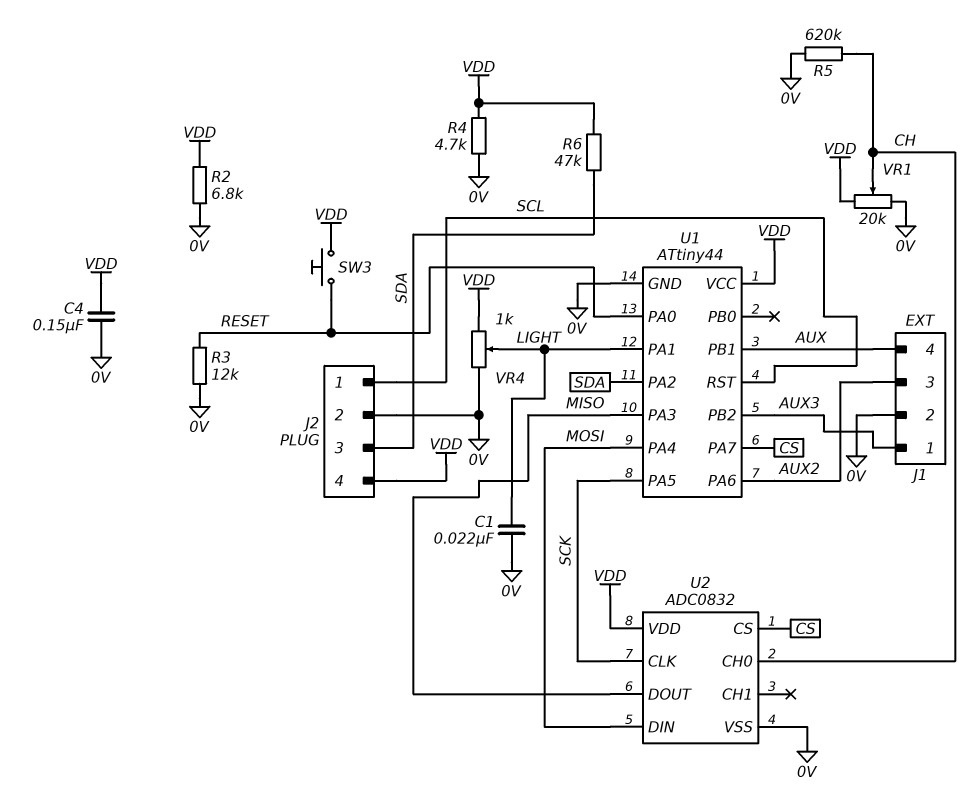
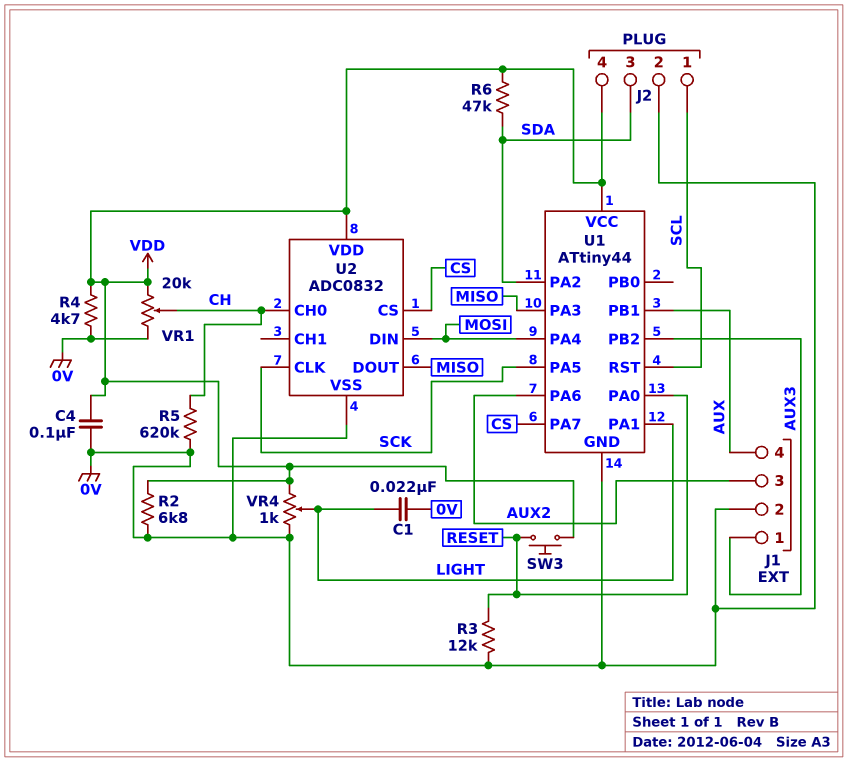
C4: 150nF (0V, VDD) -> 100nF (0V, VDD)

